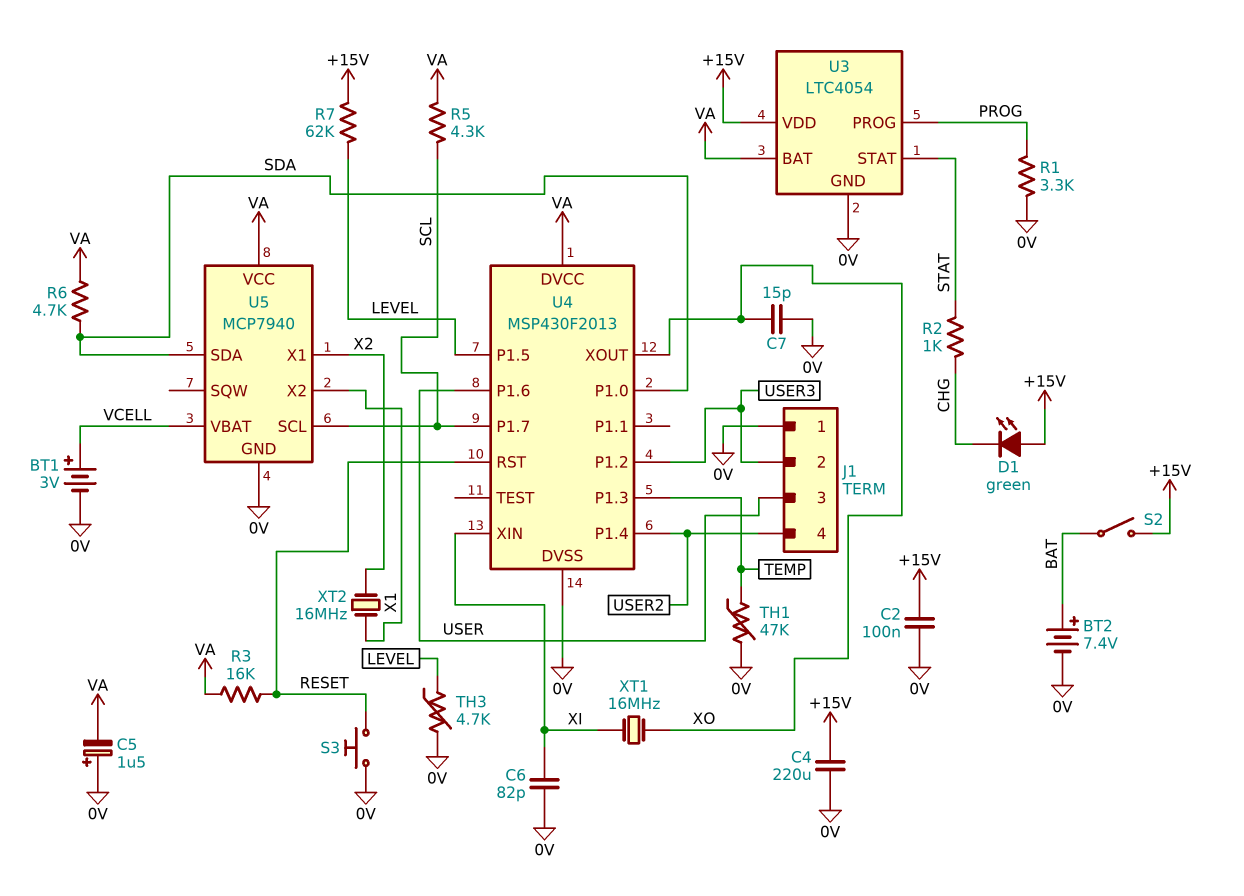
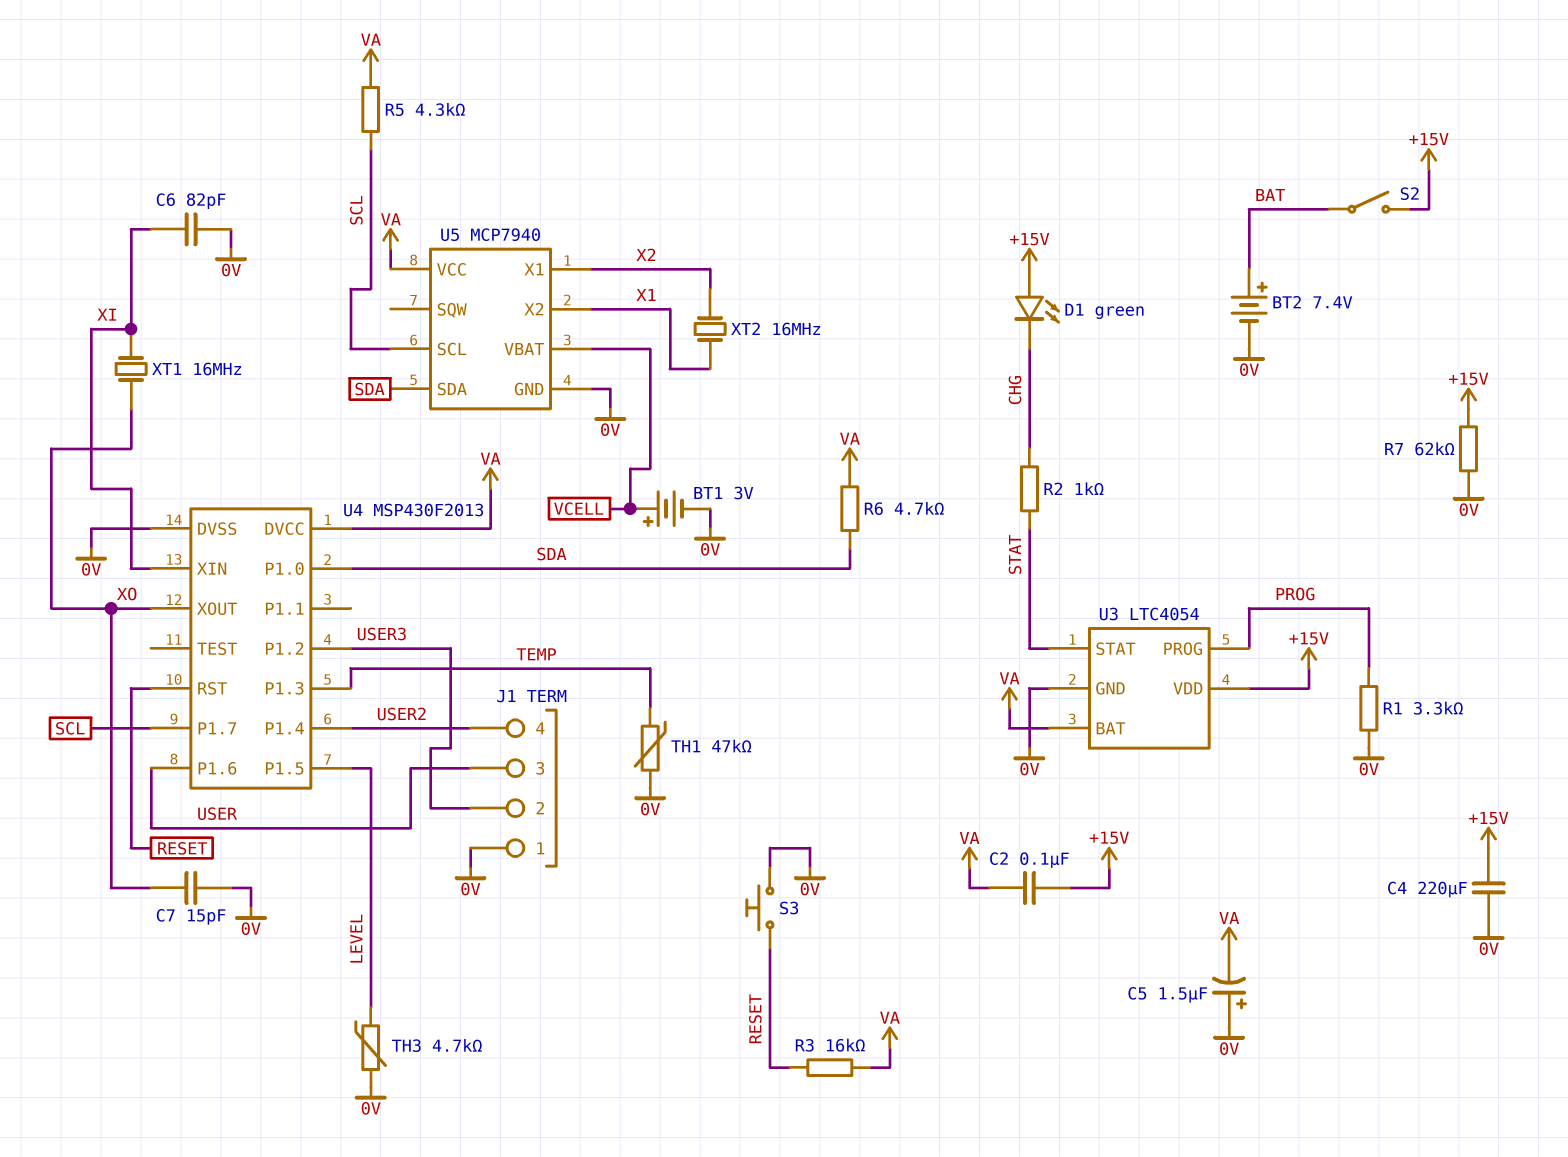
C2: 100nF (+15V, 0V) -> 100nF (+15V, VA)
R7: 62k (+15V, LEVEL) -> 62k (+15V, 0V)

